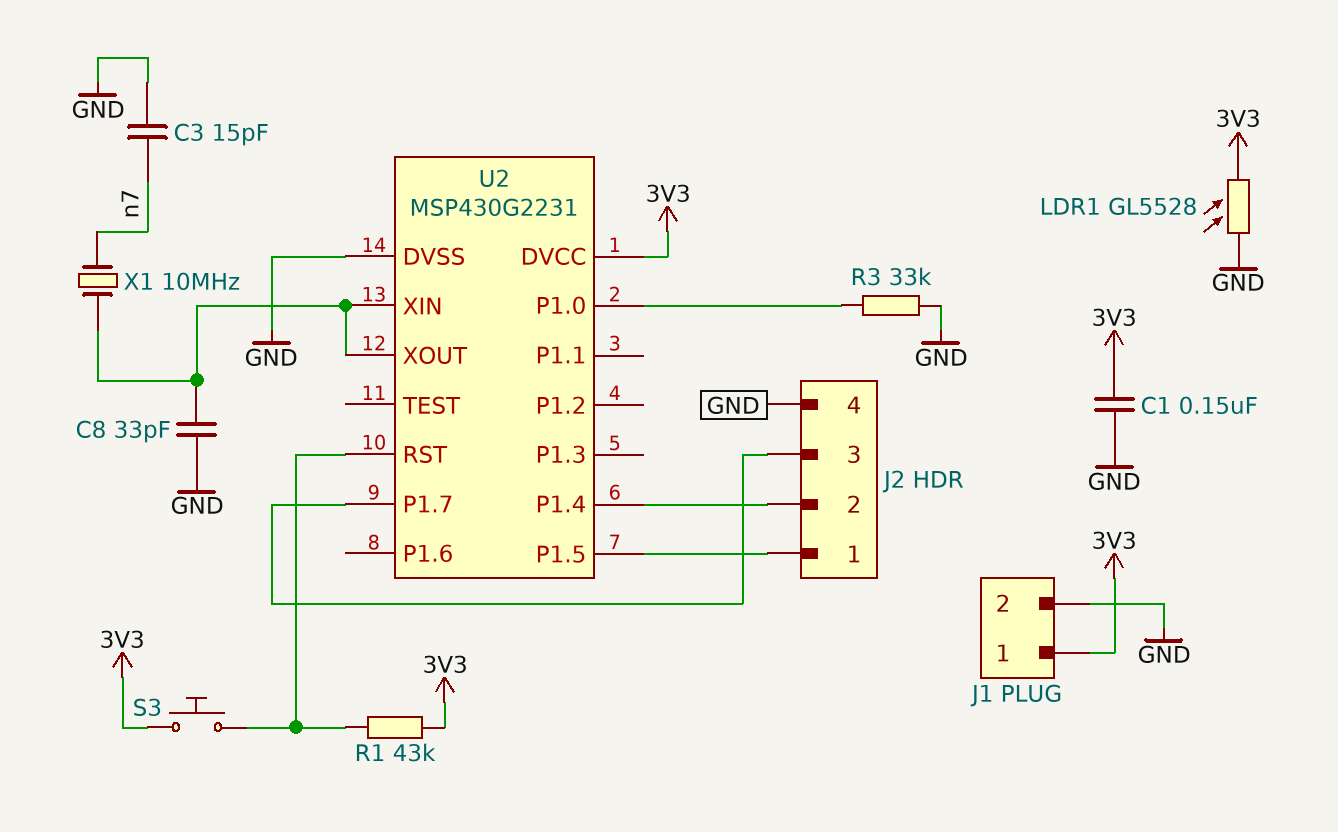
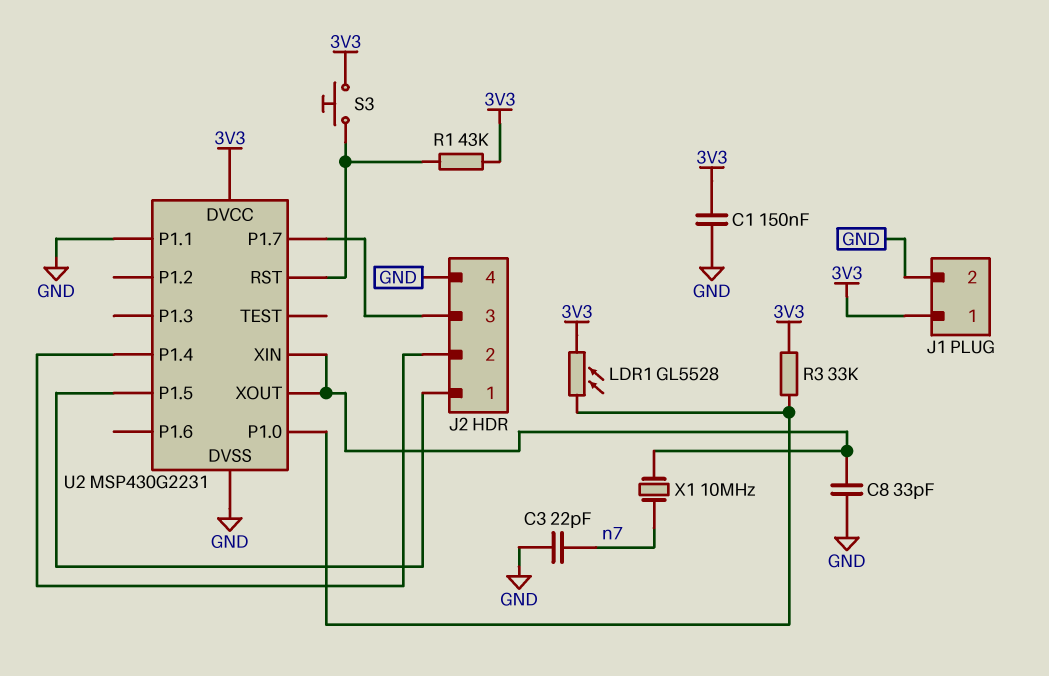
C3: 15pF (GND, n7) -> 22pF (GND, n7)
LDR1: GL5528 (3V3, GND) -> GL5528 (3V3, U2/P1.0)
R3: 33k (GND, U2/P1.0) -> 33k (3V3, U2/P1.0)
U2 pin P1.1: none -> GND

